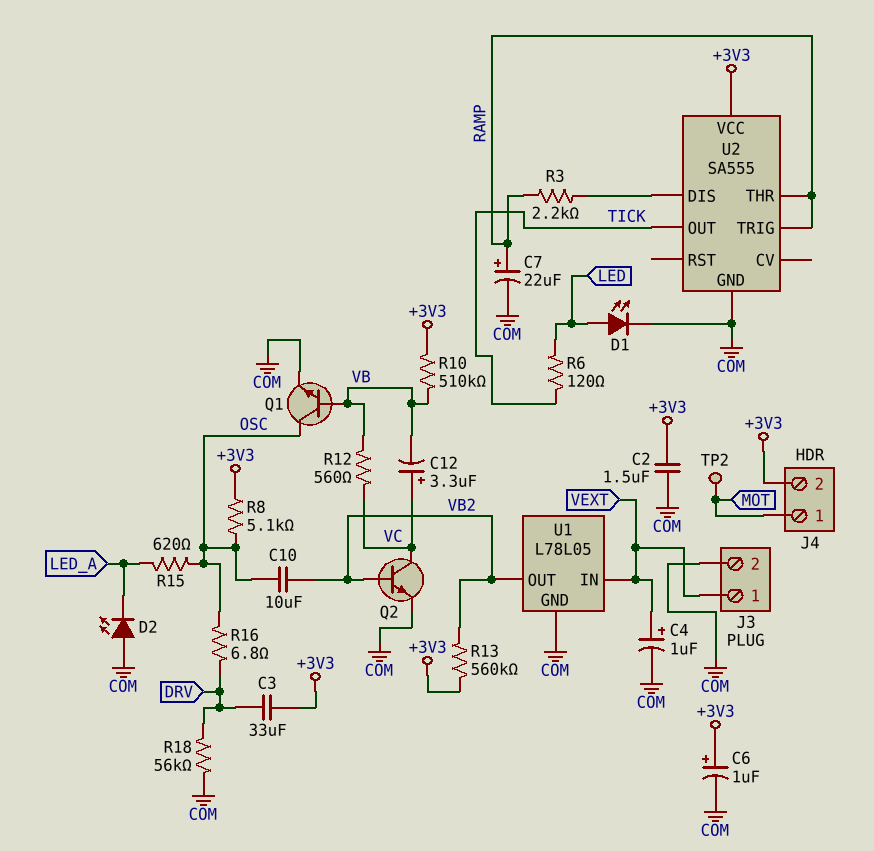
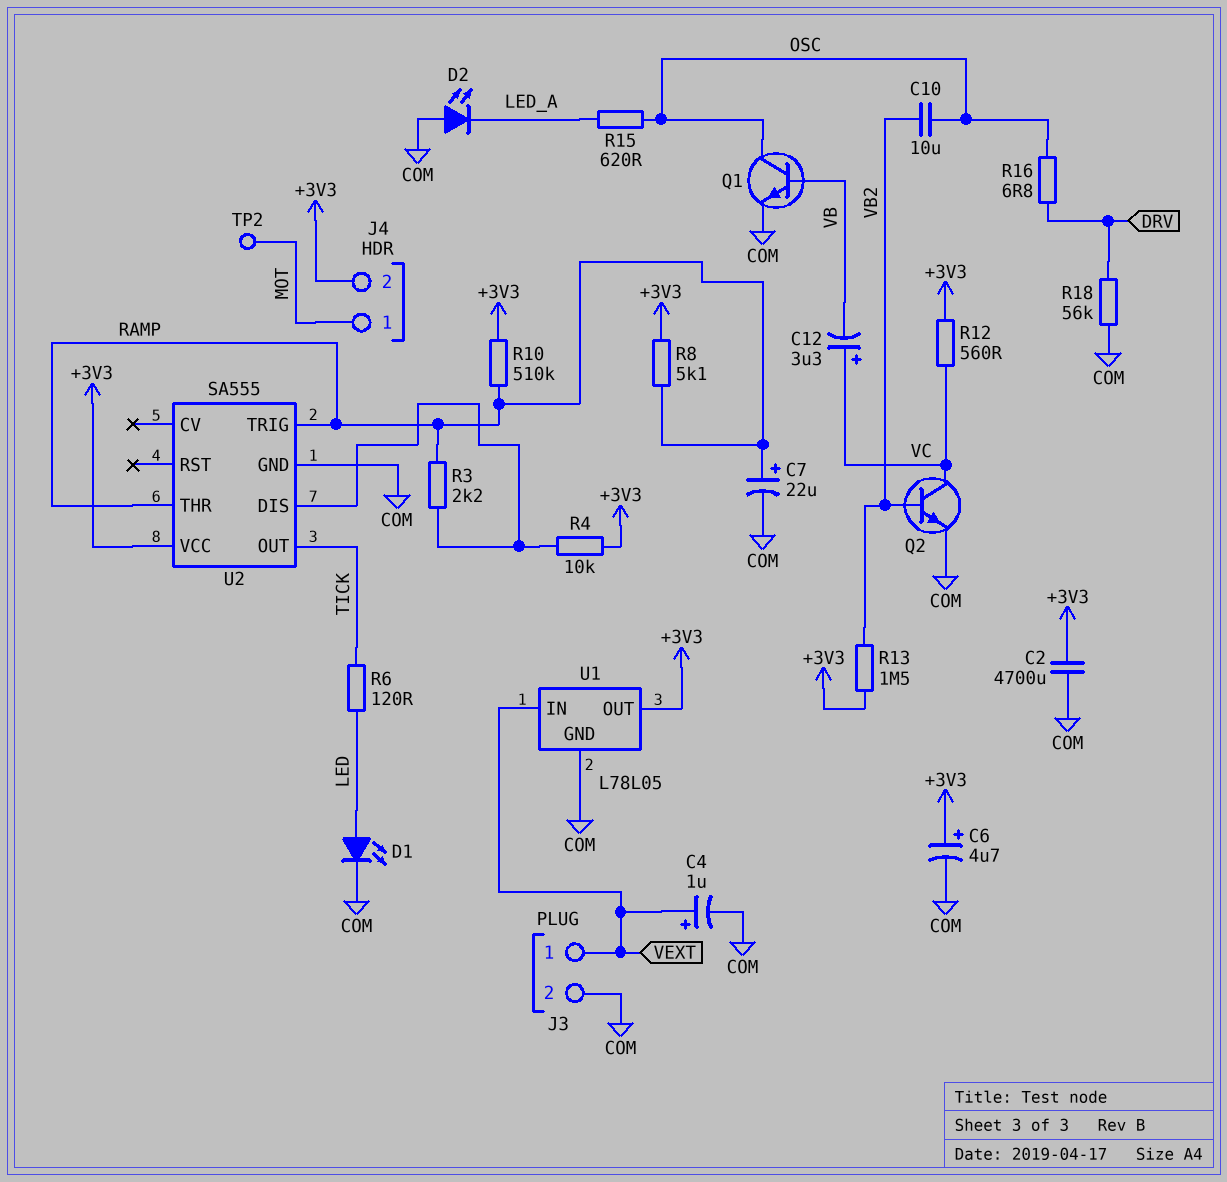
C2: 1.5uF (+3V3, COM) -> 4700uF (+3V3, COM)
C3: 33uF (+3V3, DRV) -> none
C6: 1uF (plus +3V3, minus COM) -> 4.7uF (plus +3V3, minus COM)
R4: none -> 10k (+3V3, U2/DIS)
R8: 5.1k (+3V3, OSC) -> 5.1k (+3V3, RAMP)
R10: 510k (+3V3, VB) -> 510k (+3V3, RAMP)
R12: 560 (VB, VC) -> 560 (+3V3, VC)
R13: 560k (+3V3, VB2) -> 1.5M (+3V3, VB2)
U1 pin OUT: VB2 -> +3V3

